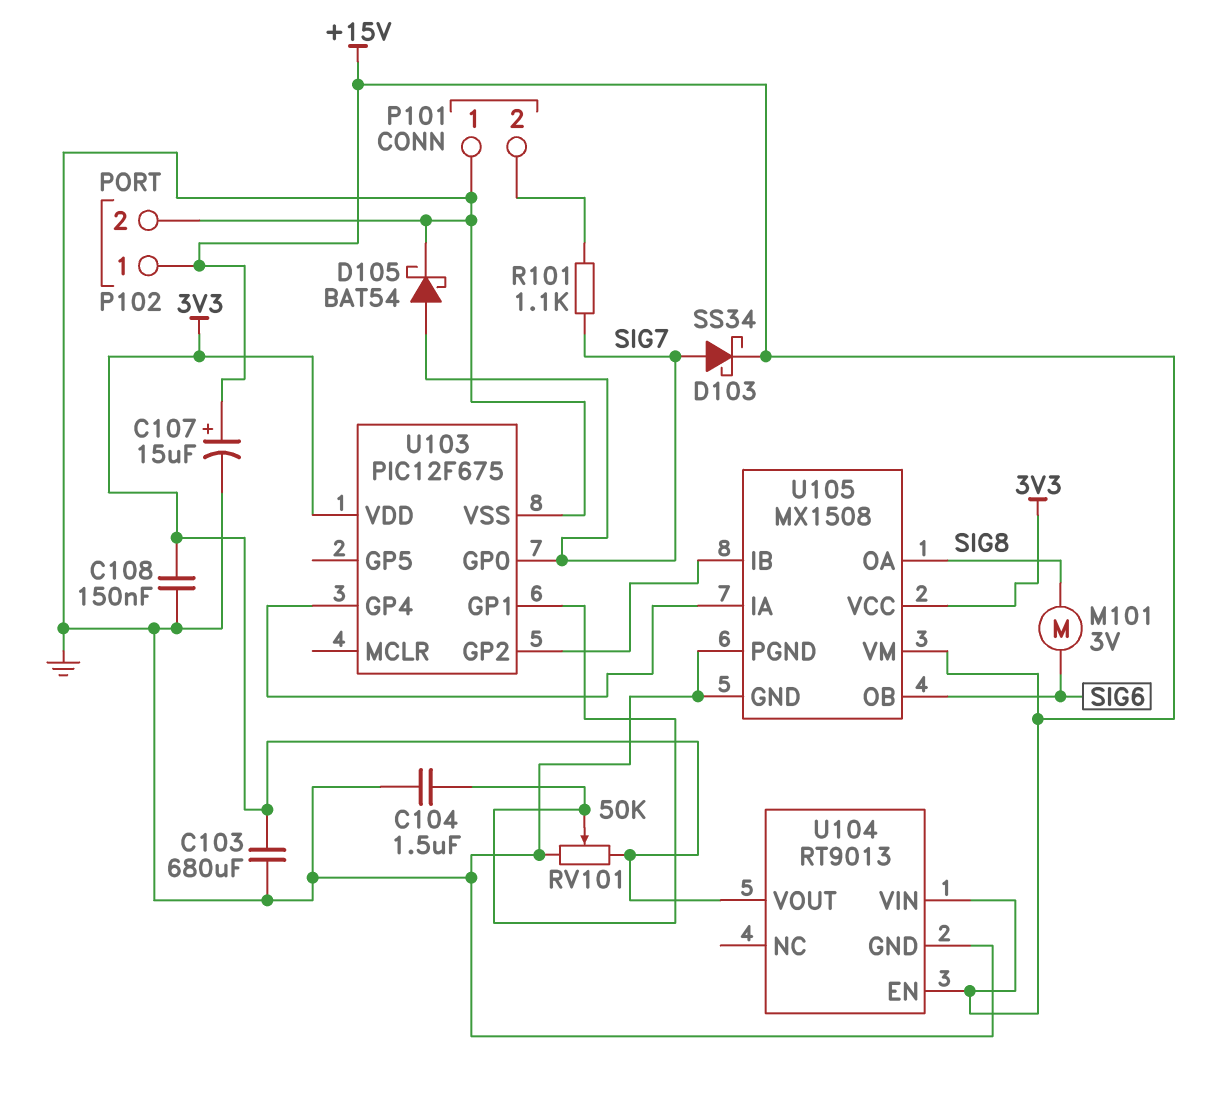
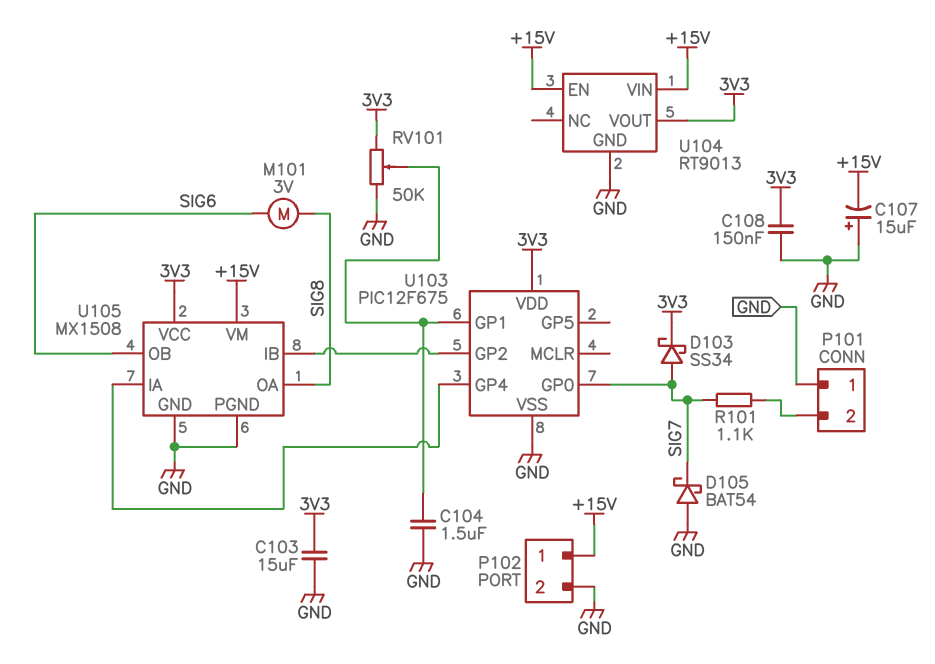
C103: 680uF (3V3, GND) -> 15uF (3V3, GND)
C107: 15uF (plus +15V, minus GND) -> 15uF (plus GND, minus +15V)
D103: schottky SS34 (A SIG7, K +15V) -> schottky SS34 (A SIG7, K 3V3)
D105: schottky BAT54 (A SIG7, K GND) -> schottky BAT54 (A GND, K SIG7)

